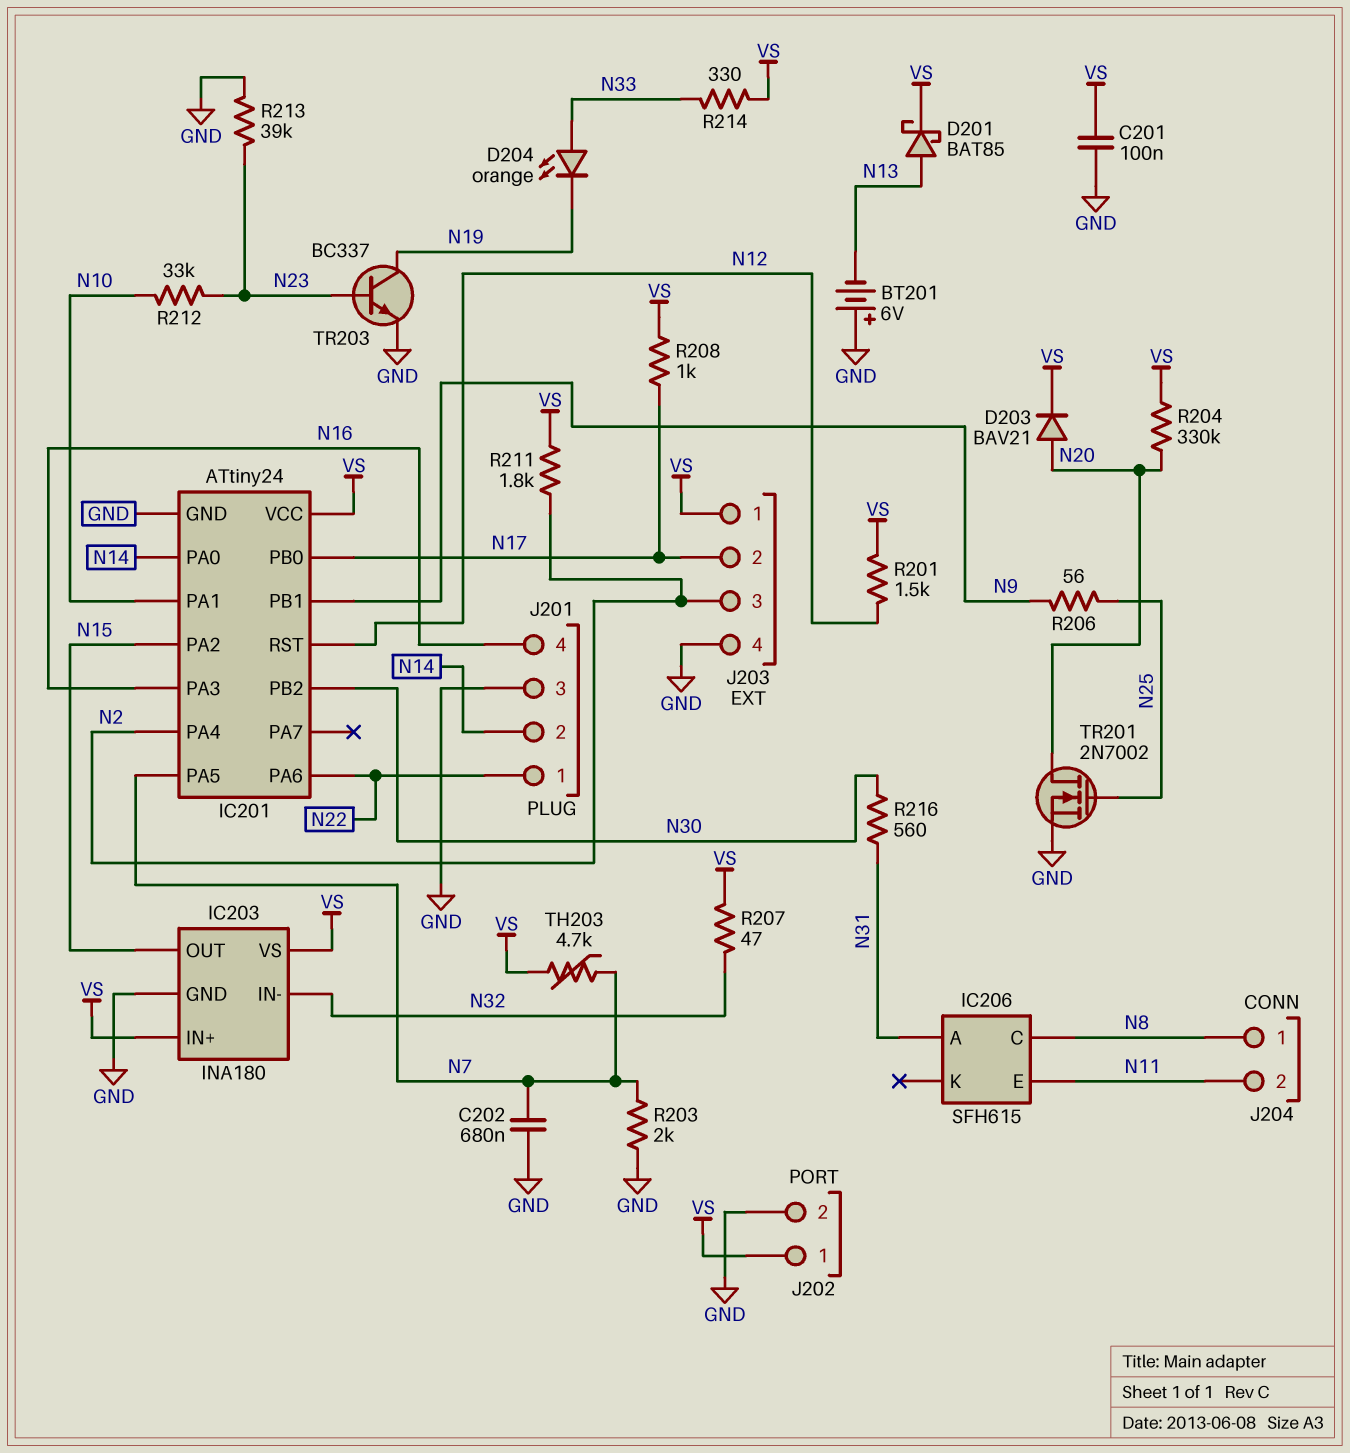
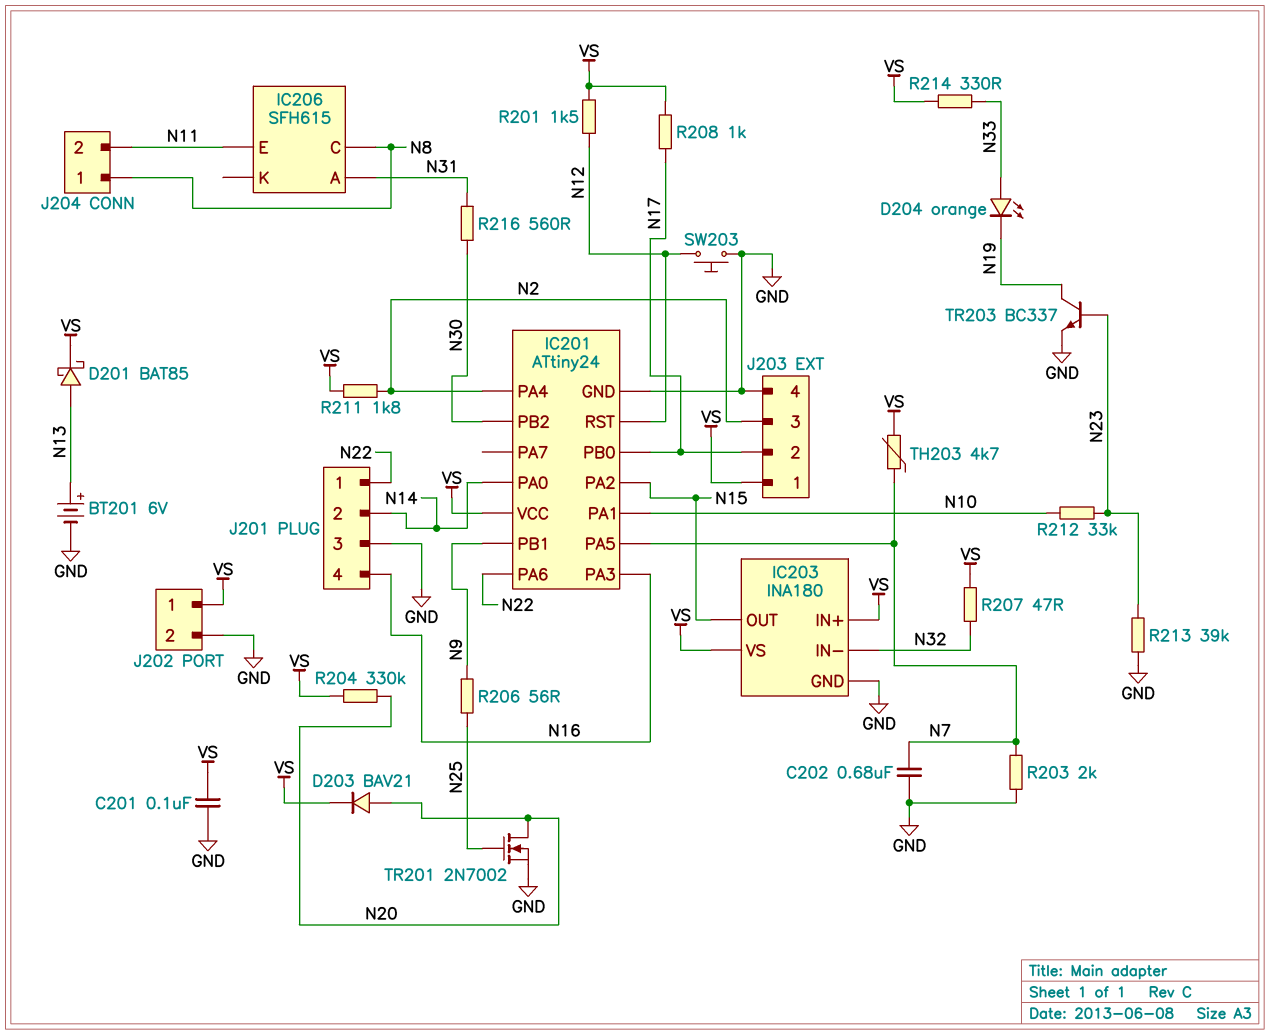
BT201: 6V (plus GND, minus N13) -> 6V (plus N13, minus GND)
SW203: none -> button (GND, N12)

